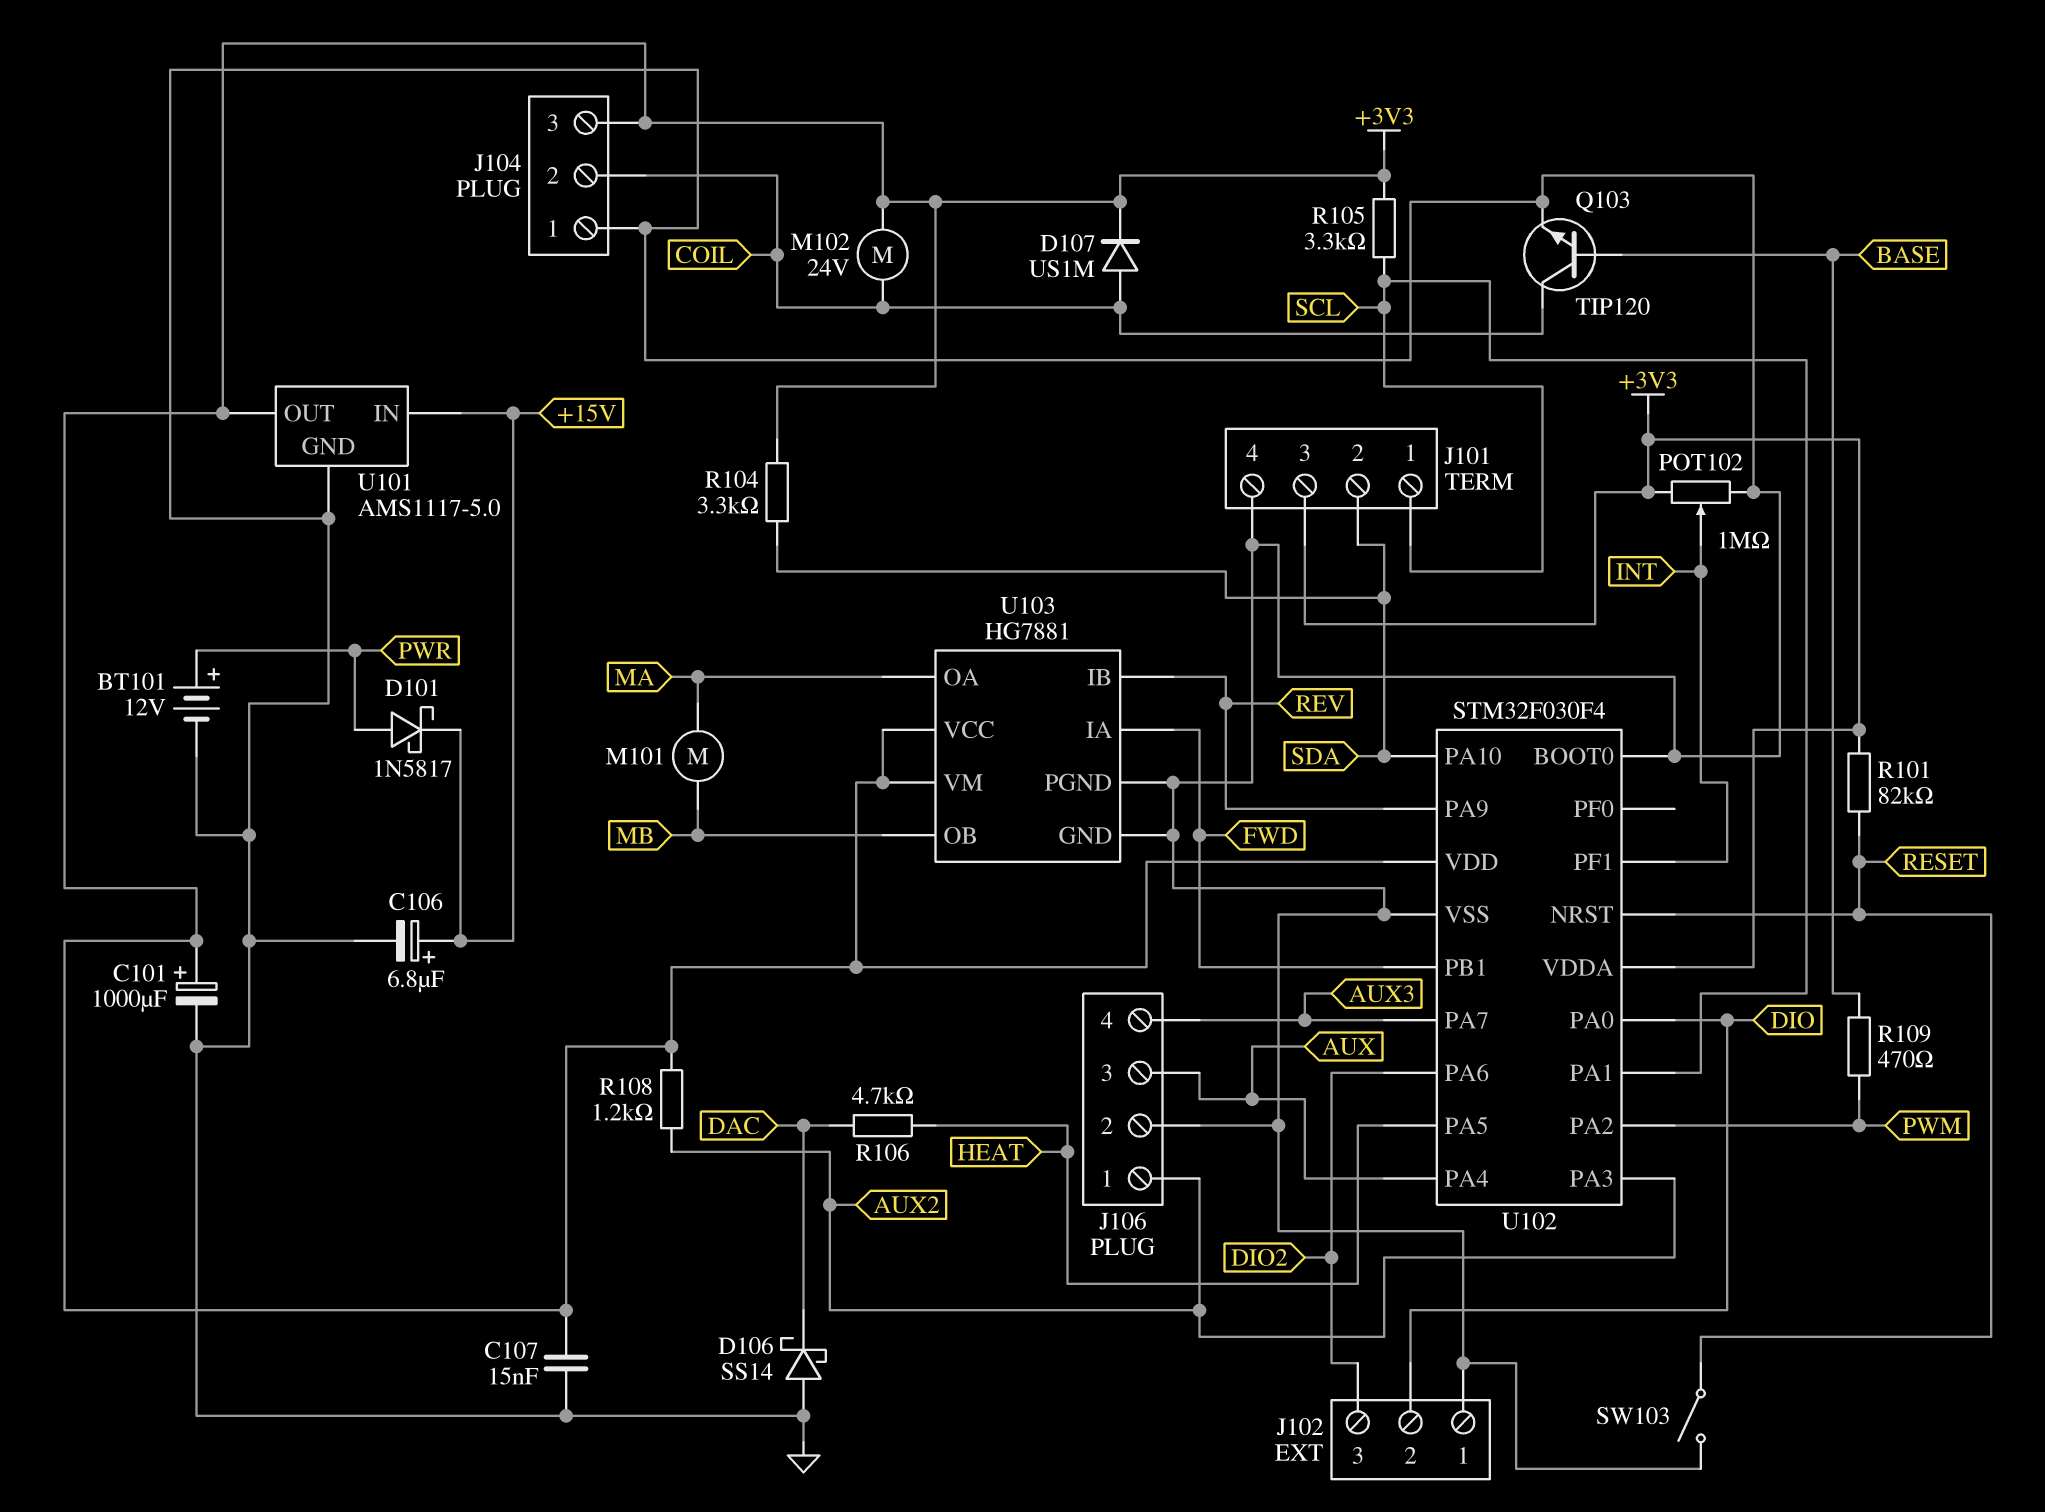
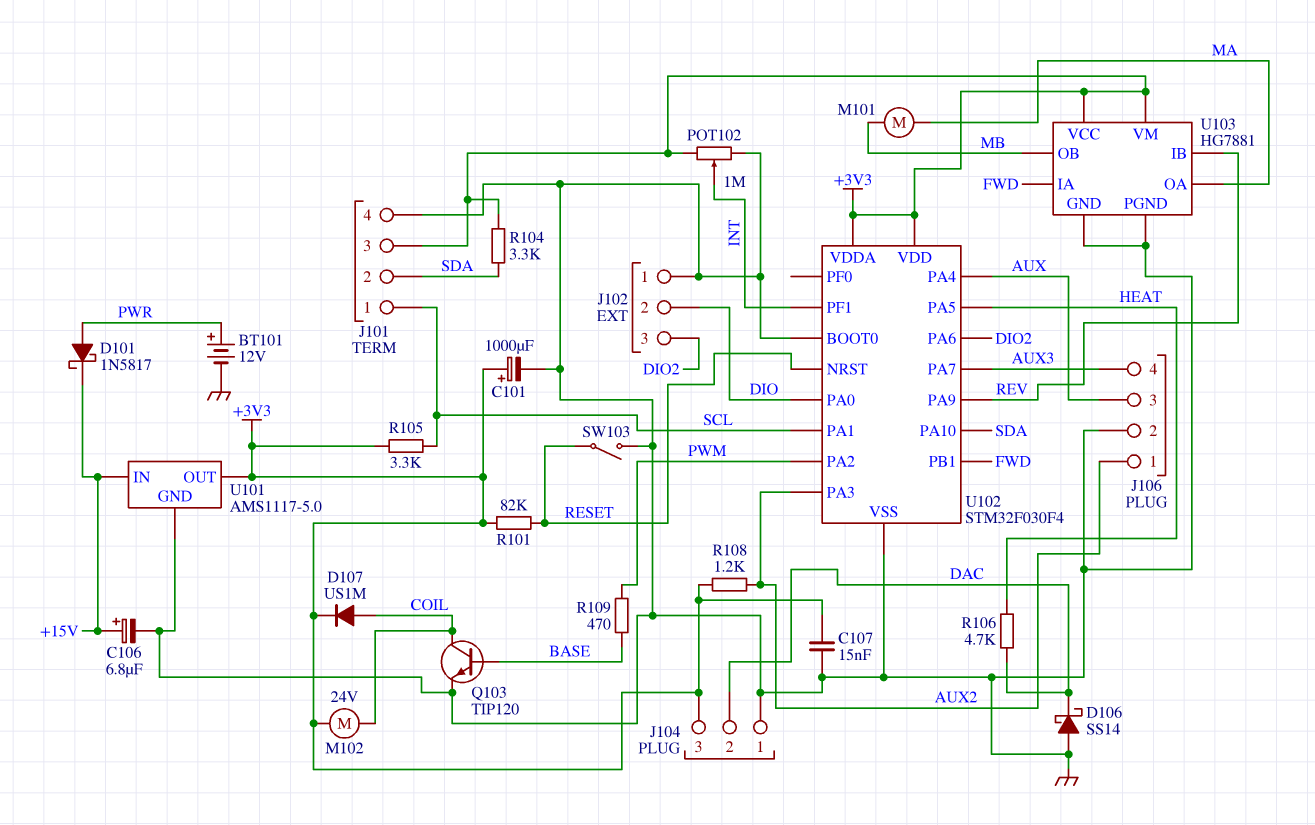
J104 pin 2: COIL -> DAC

